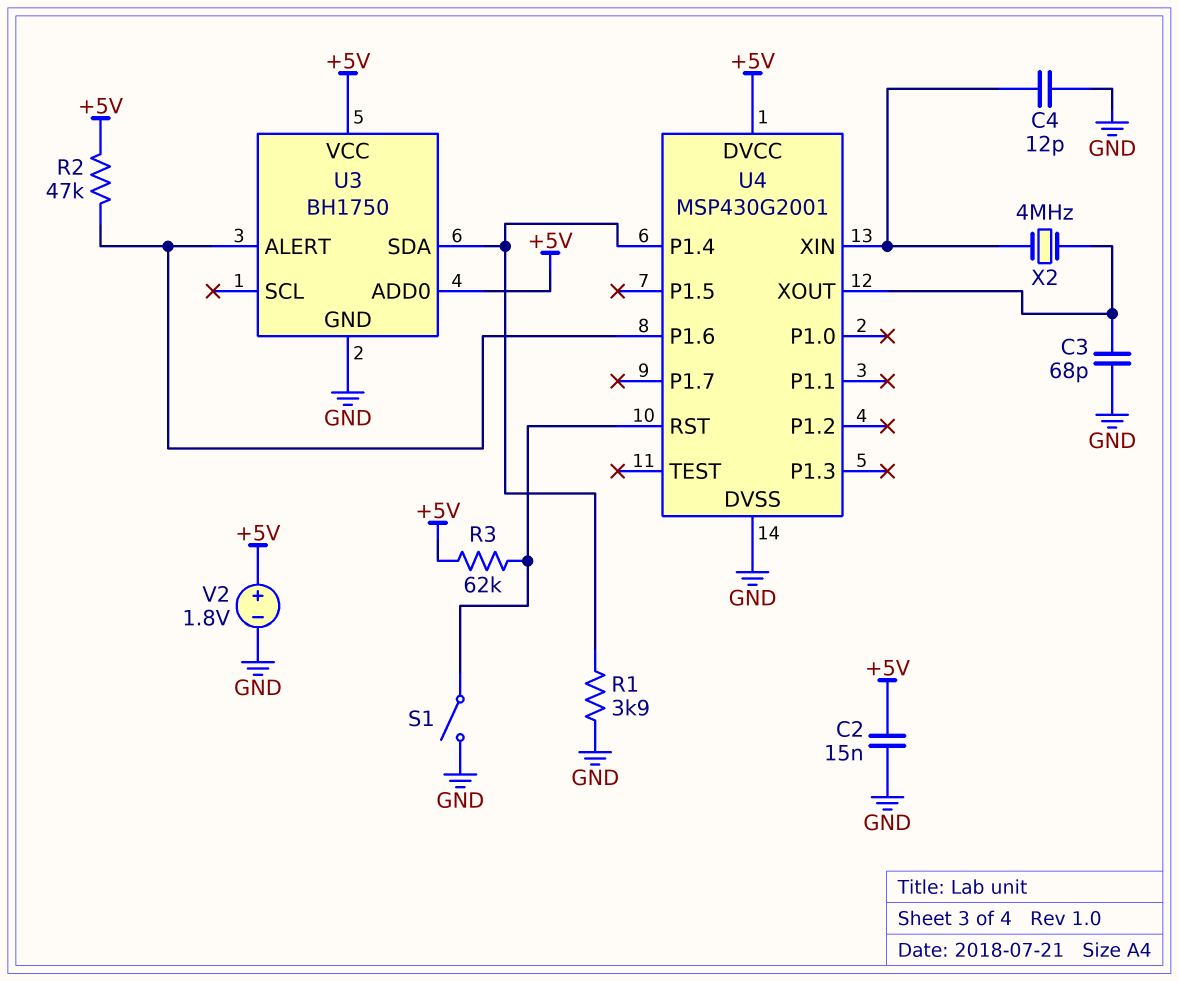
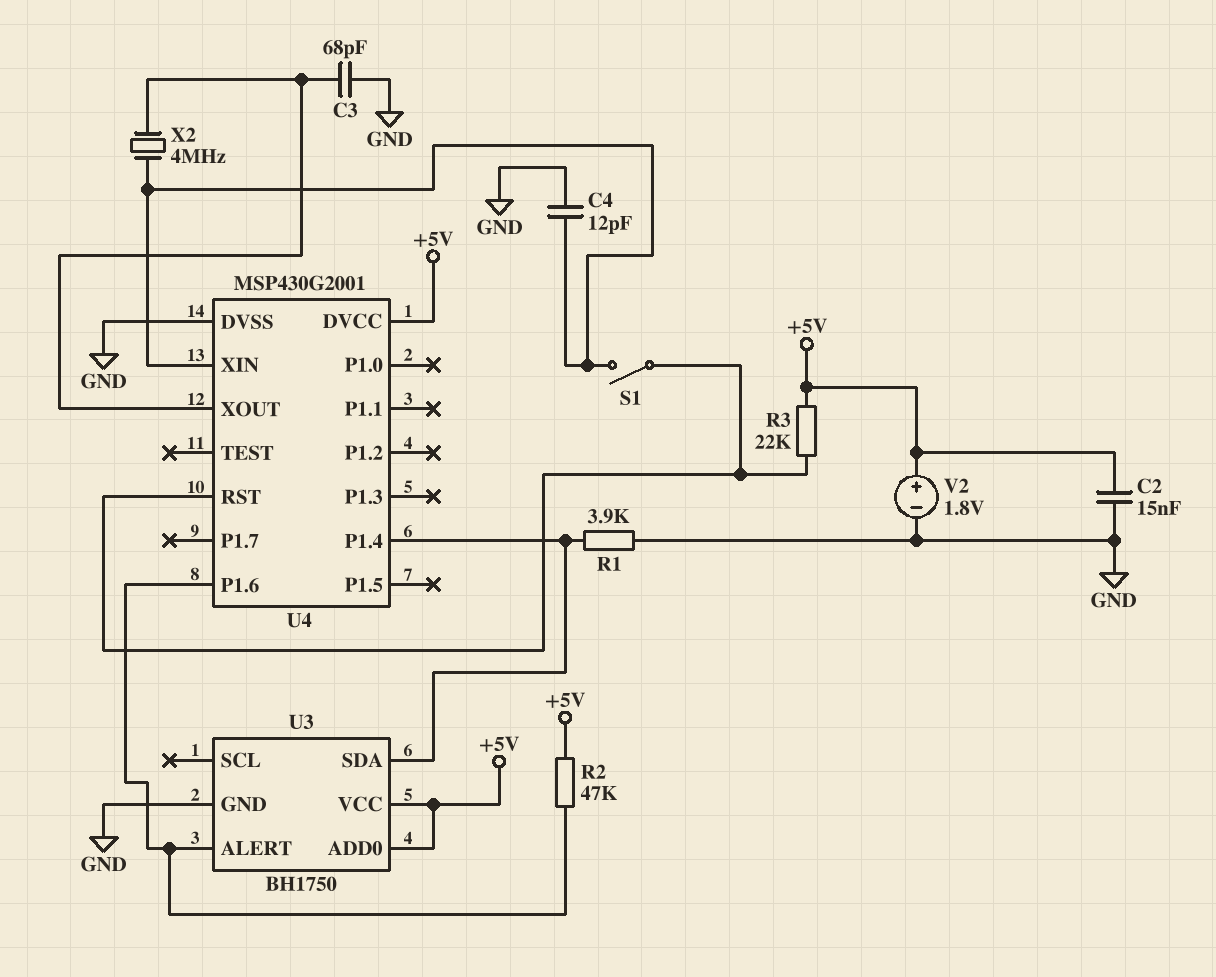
R3: 62k (+5V, U4/RST) -> 22k (+5V, U4/RST)
S1: switch (GND, U4/RST) -> switch (U4/RST, U4/XIN)

